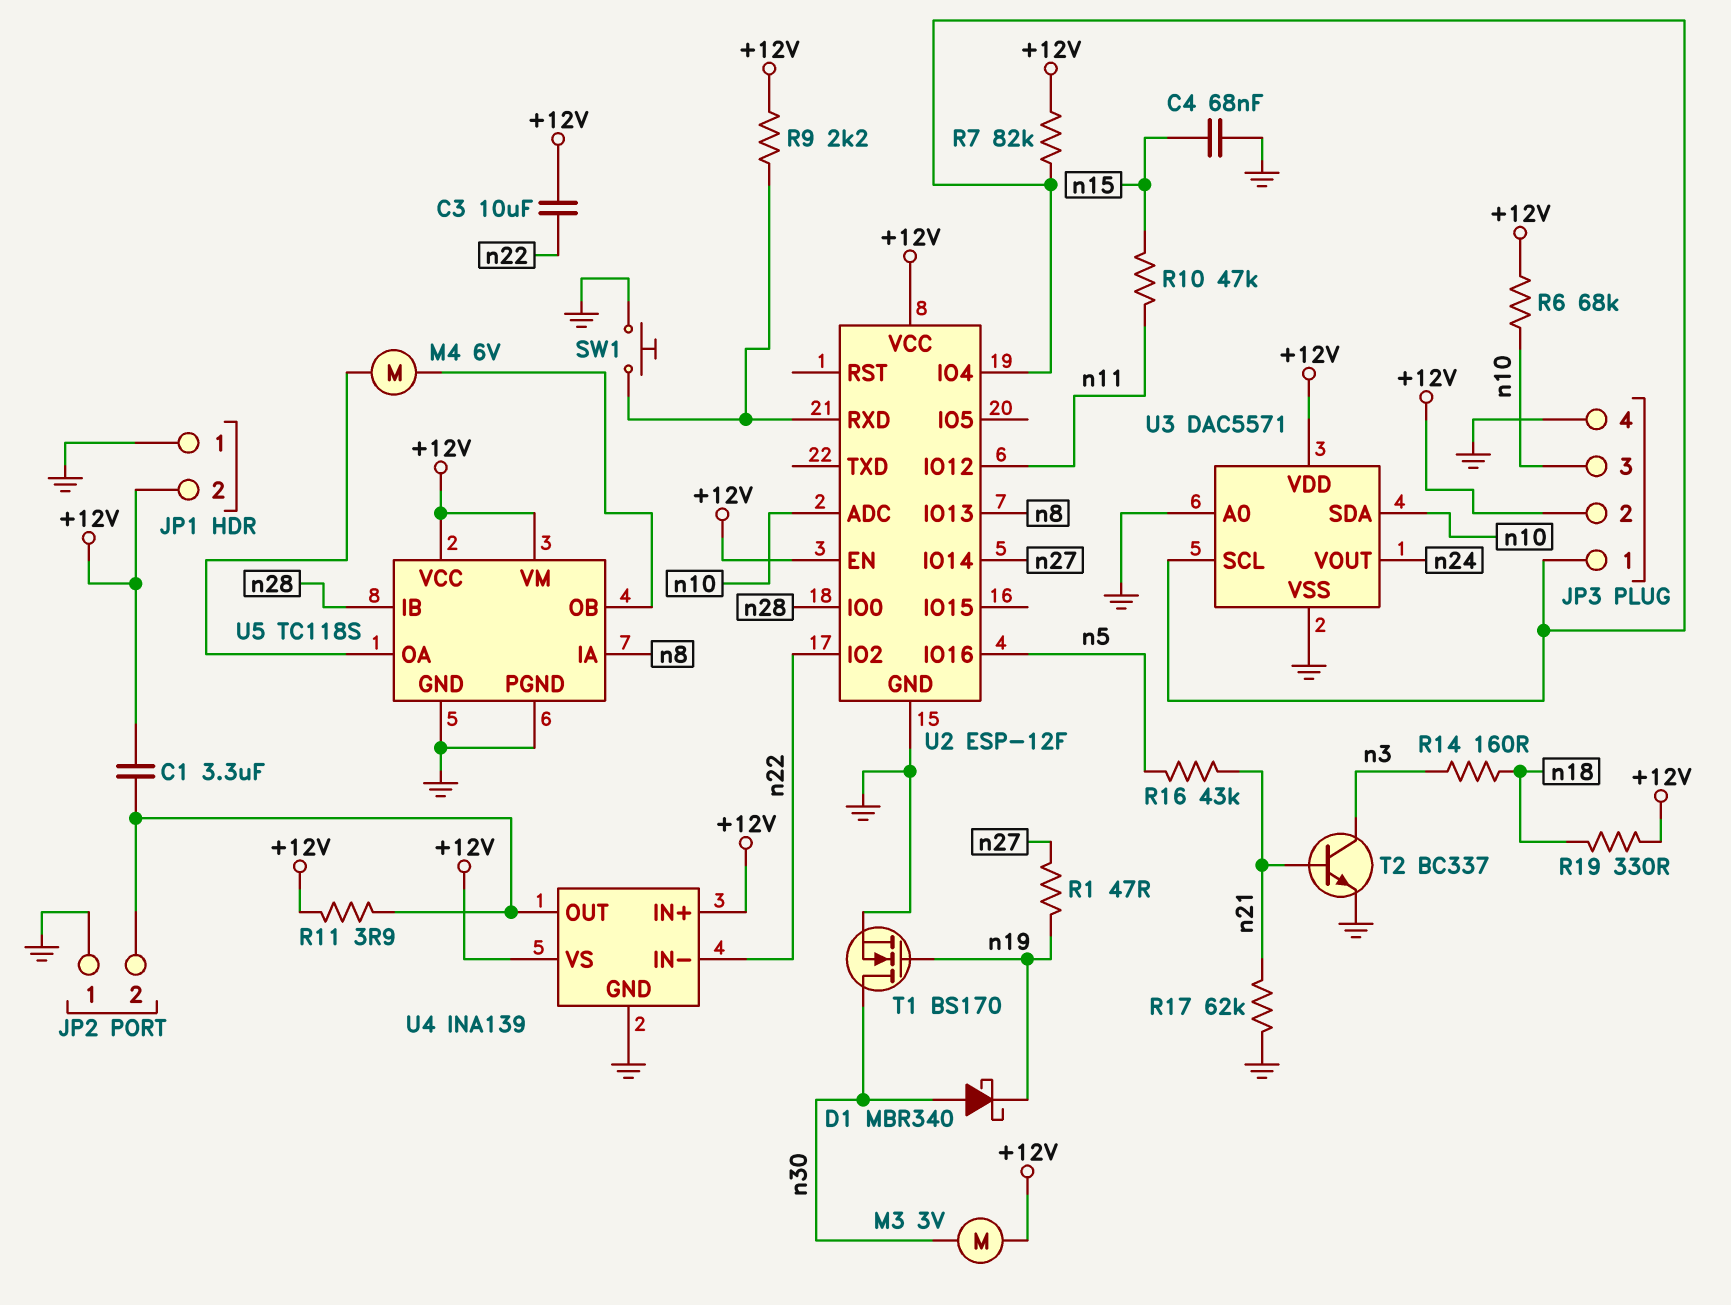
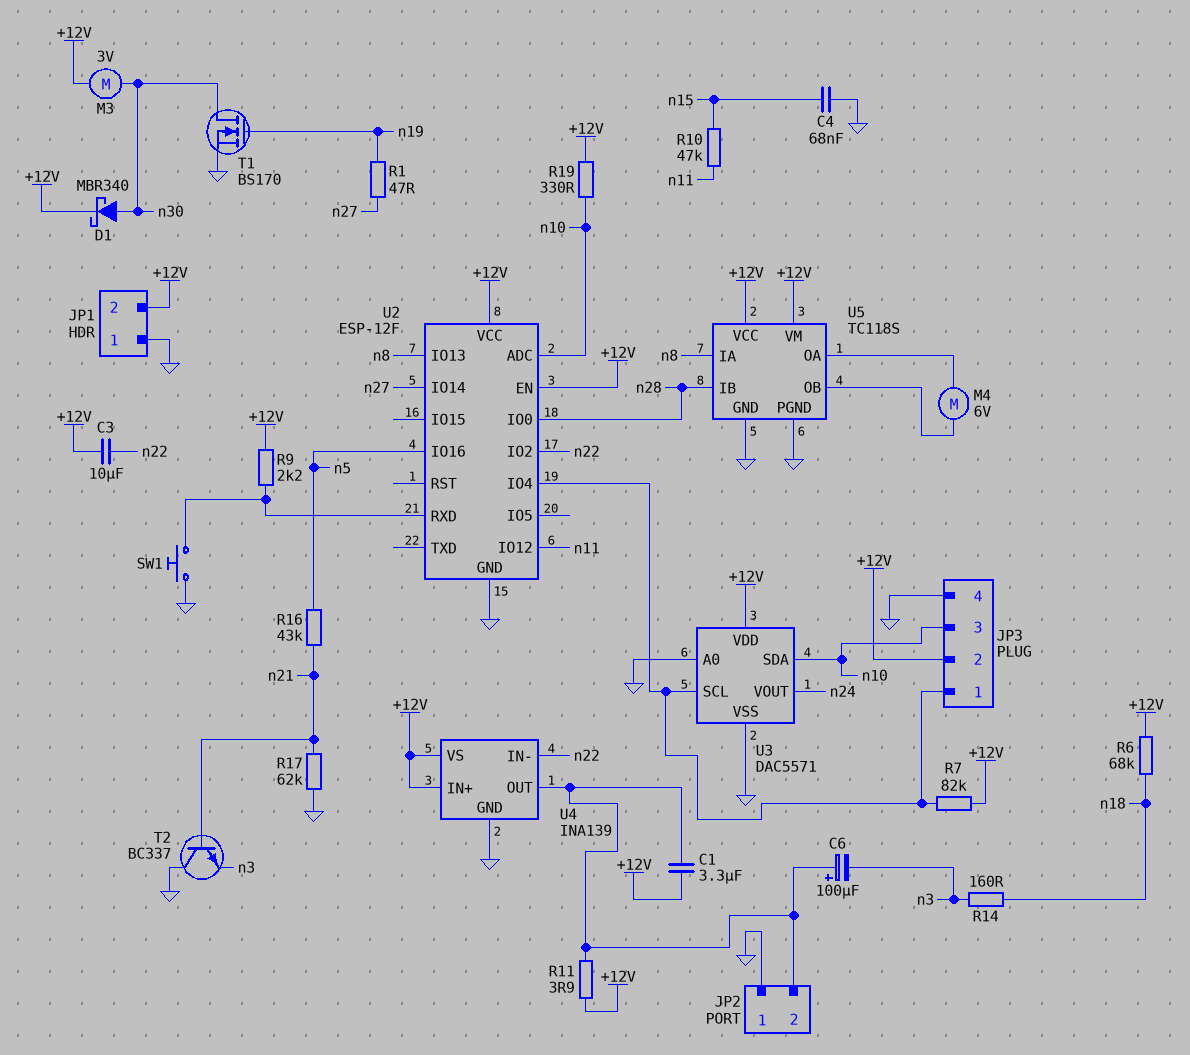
C6: none -> 100uF (plus JP2/2, minus n3)
D1: schottky MBR340 (A n30, K n19) -> schottky MBR340 (A n30, K +12V)
R6: 68k (+12V, n10) -> 68k (+12V, n18)
R19: 330 (+12V, n18) -> 330 (+12V, n10)
T2: NPN BC337 (B n21, C n3, E GND) -> NPN BC337 (B n21, C GND, E n3)

